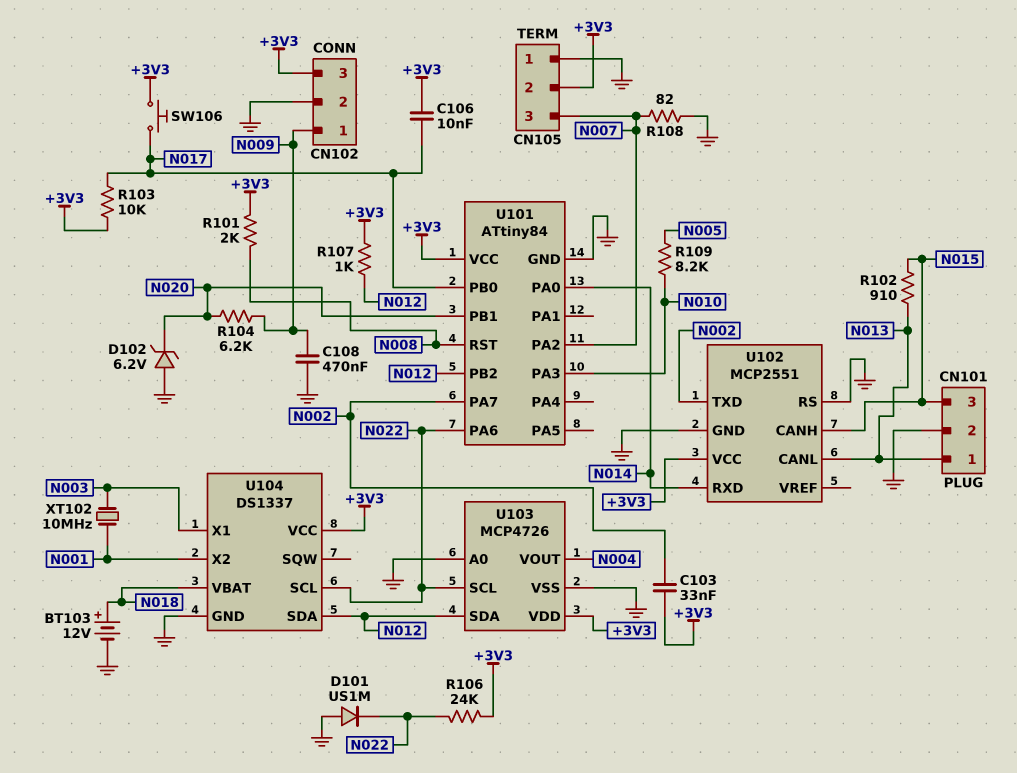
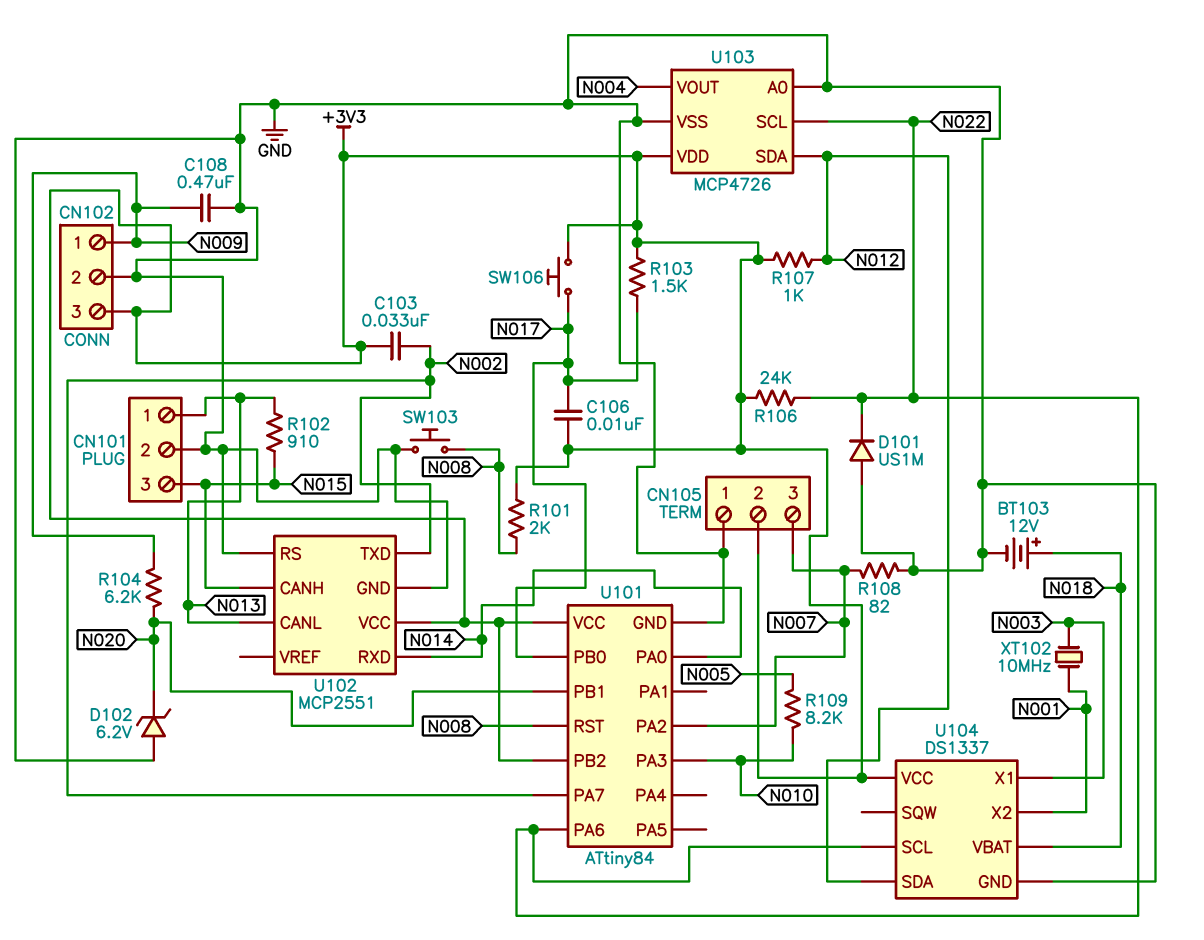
R103: 10k (+3V3, N017) -> 1.5k (+3V3, N017)
SW103: none -> button (GND, N008)
U101 pin PB2: N012 -> +3V3

